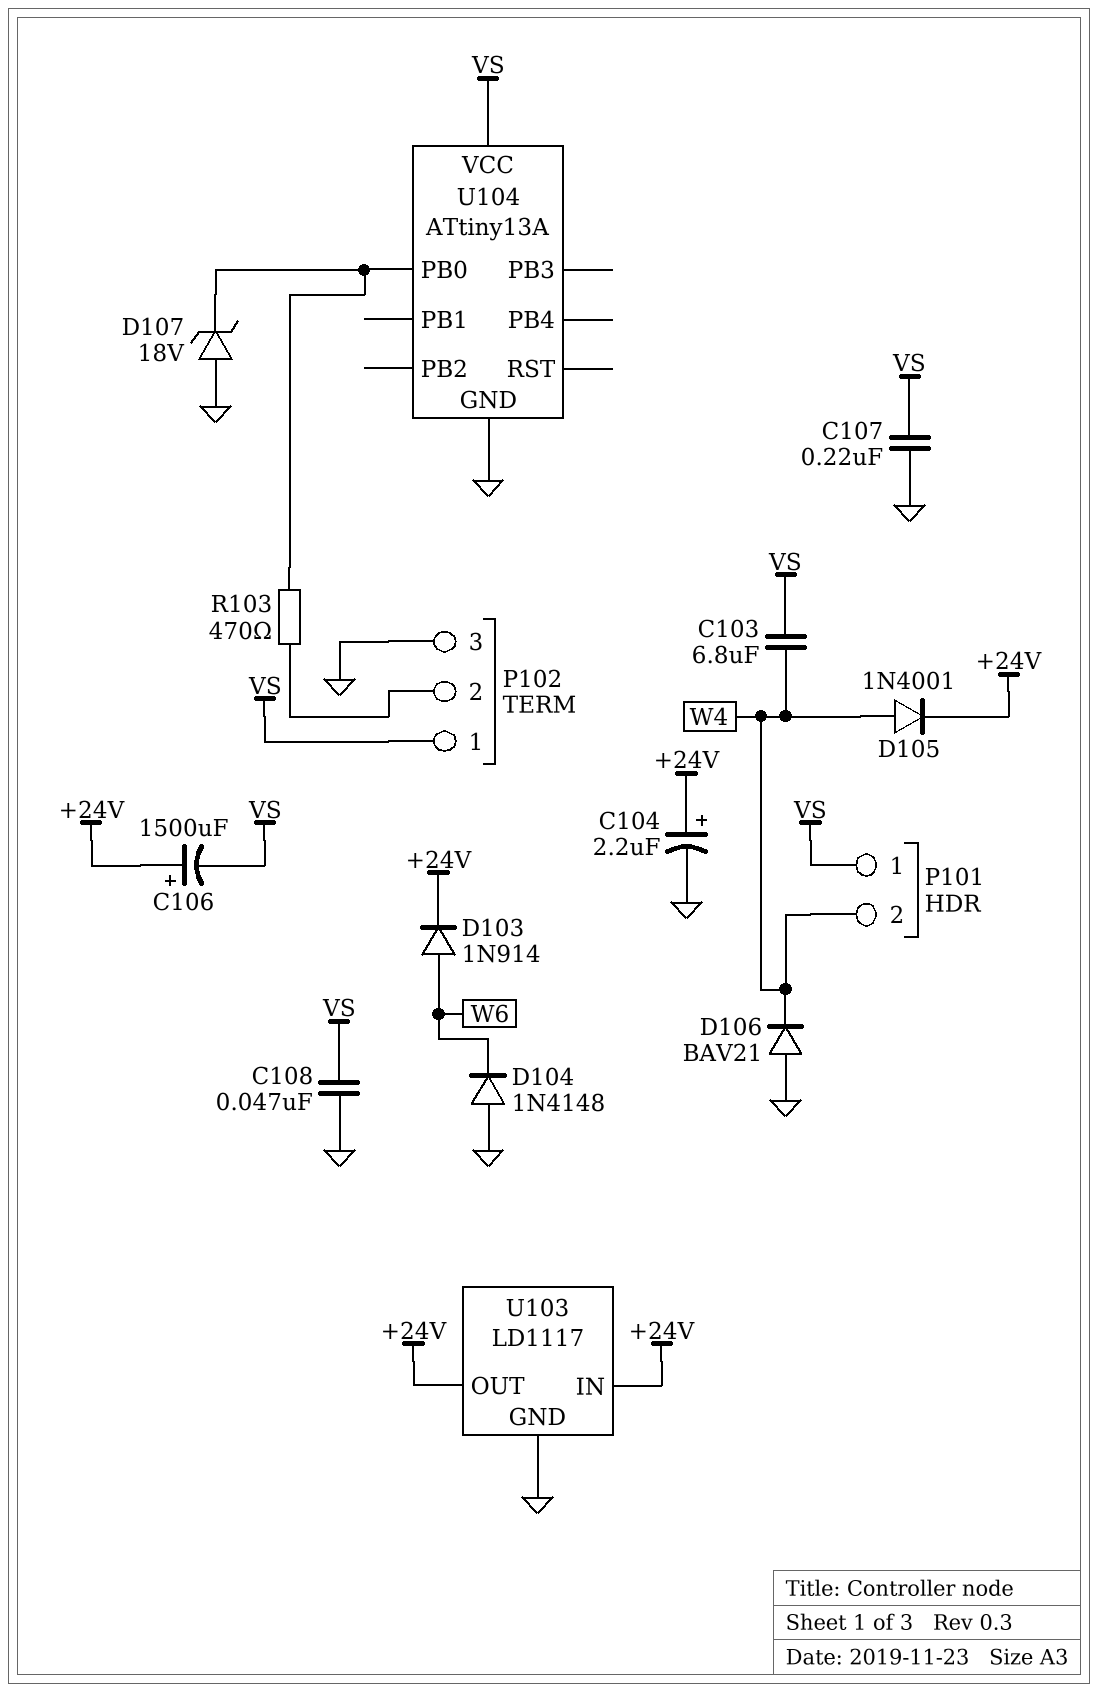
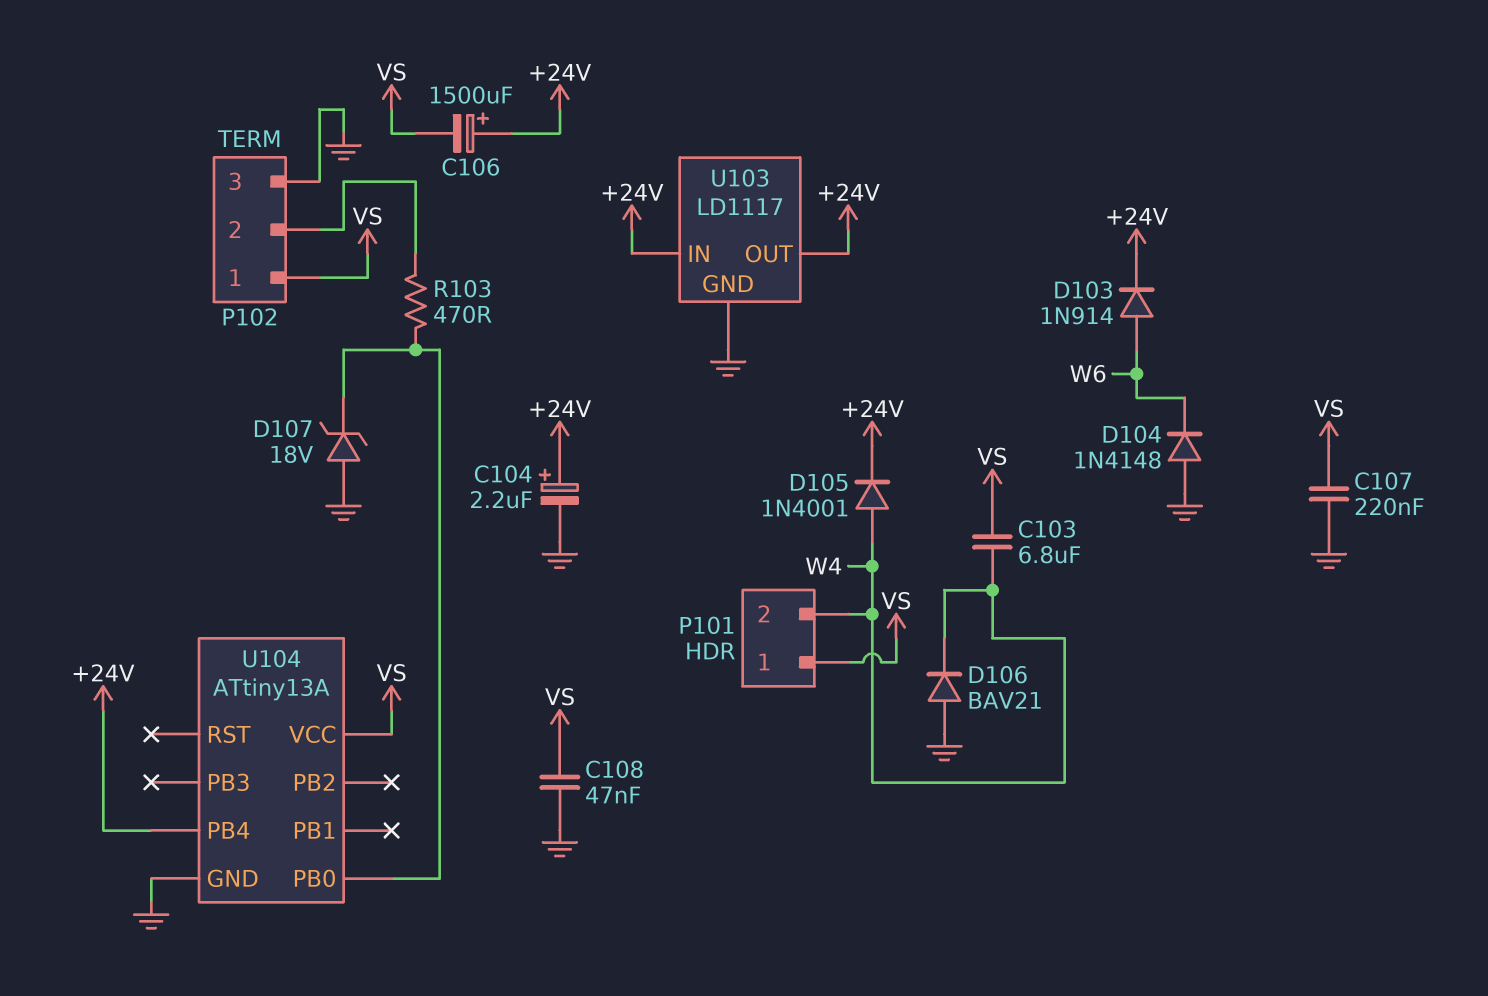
U104 pin PB4: none -> +24V

